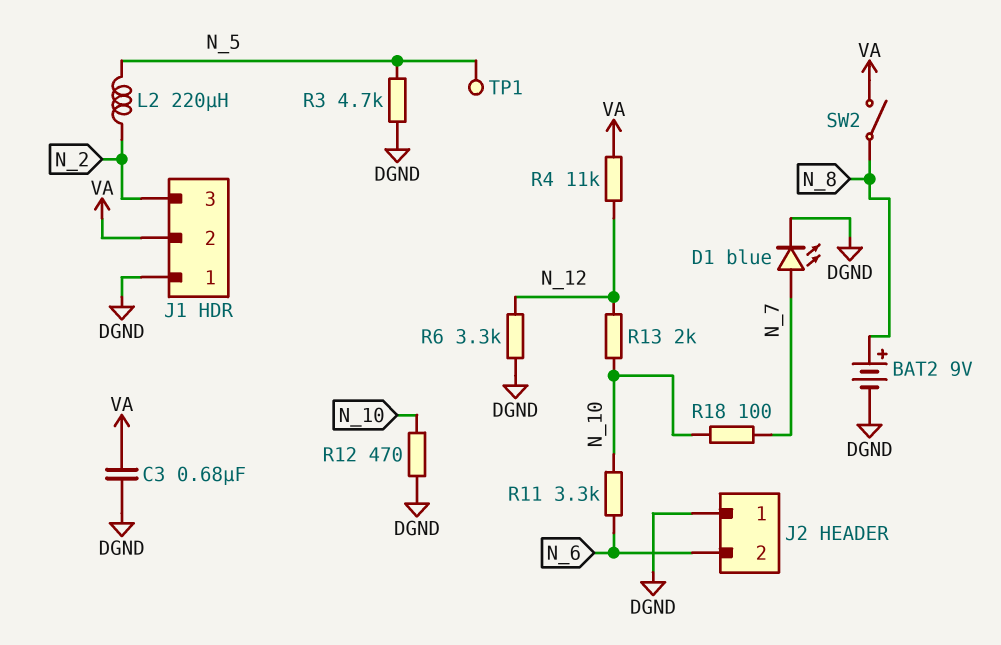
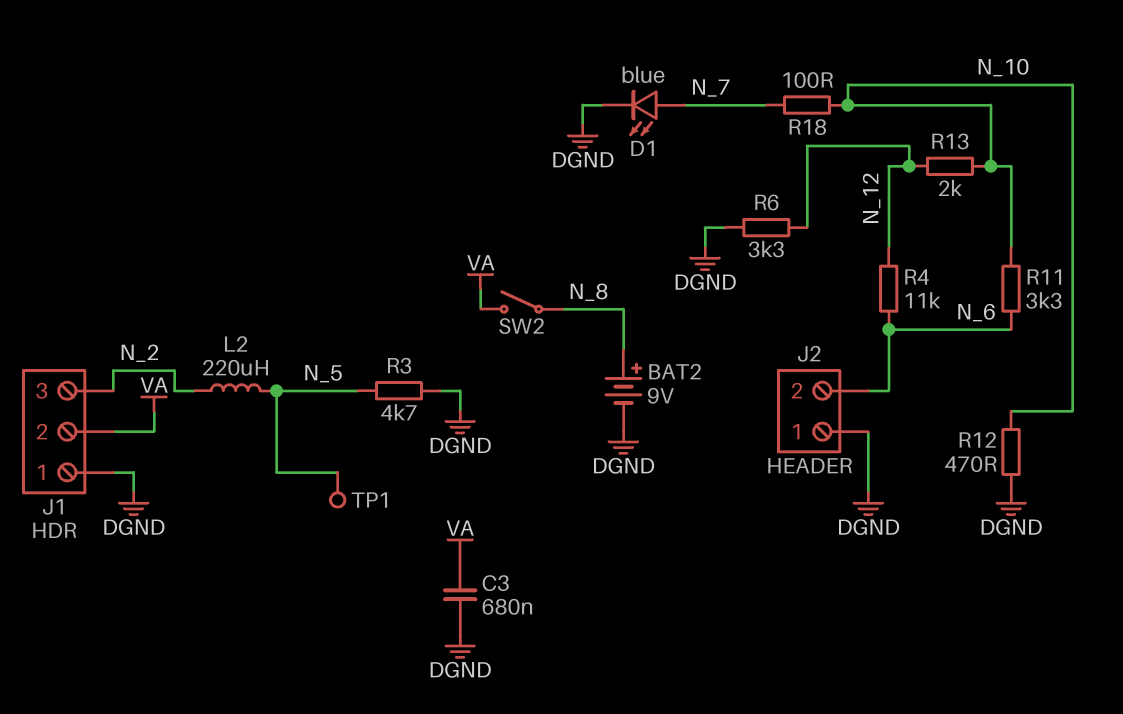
R4: 11k (N_12, VA) -> 11k (N_6, N_12)

